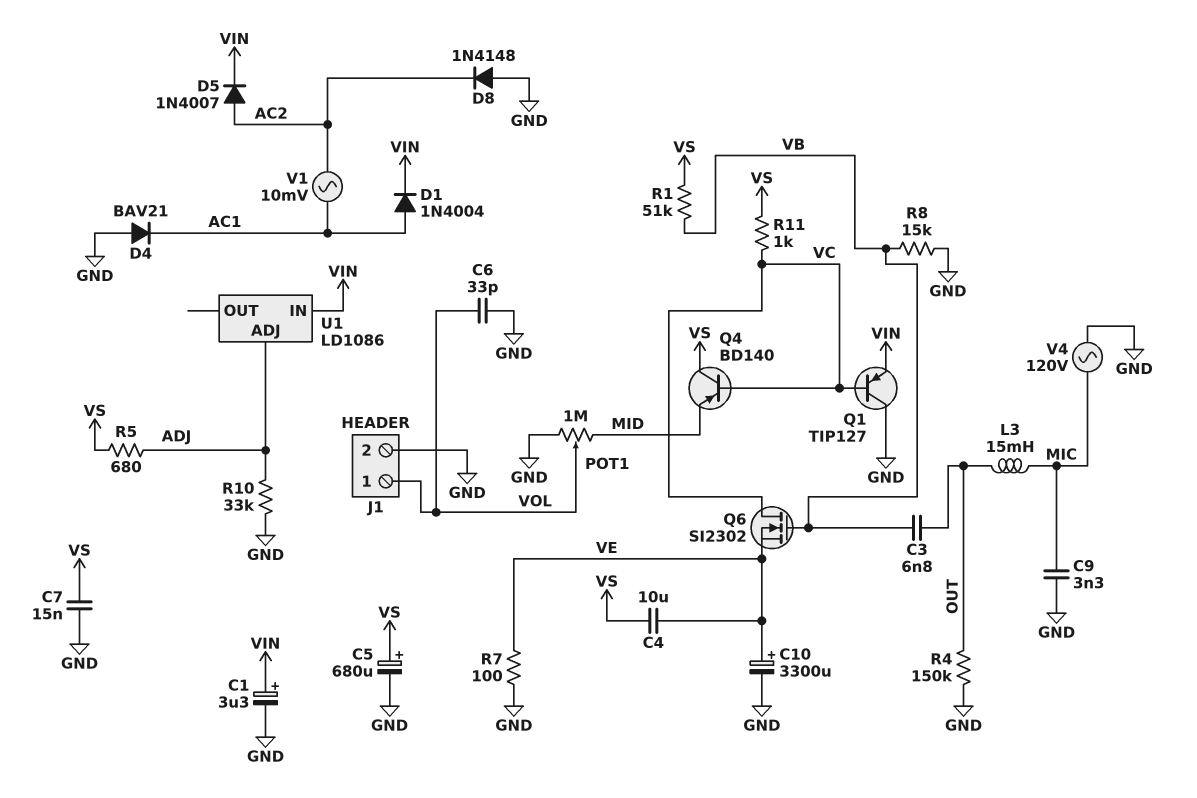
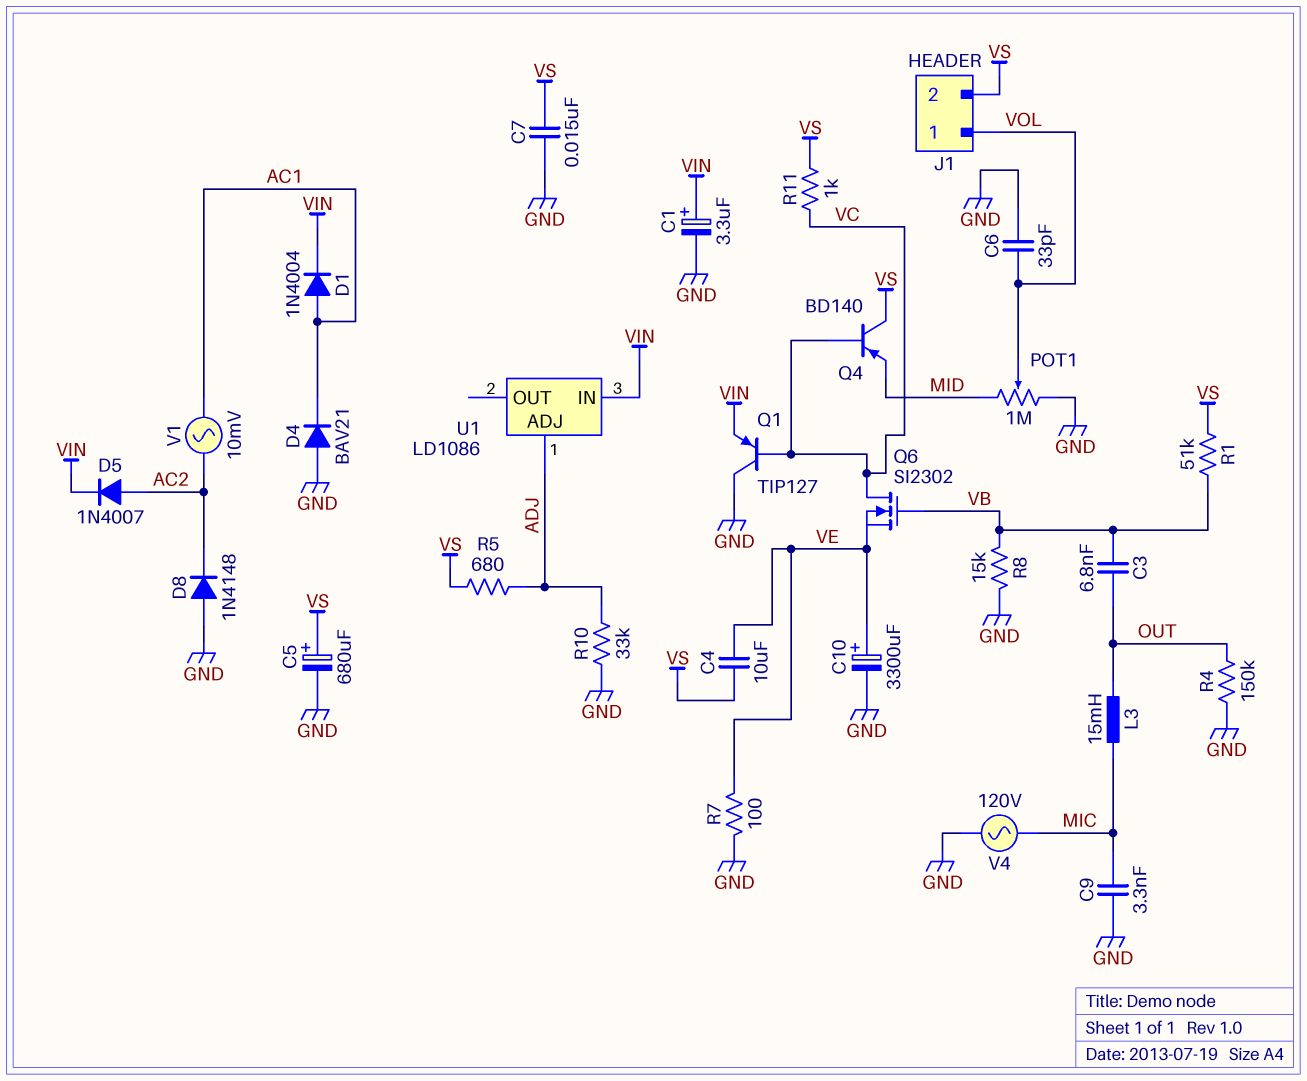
J1 pin 2: GND -> VS

